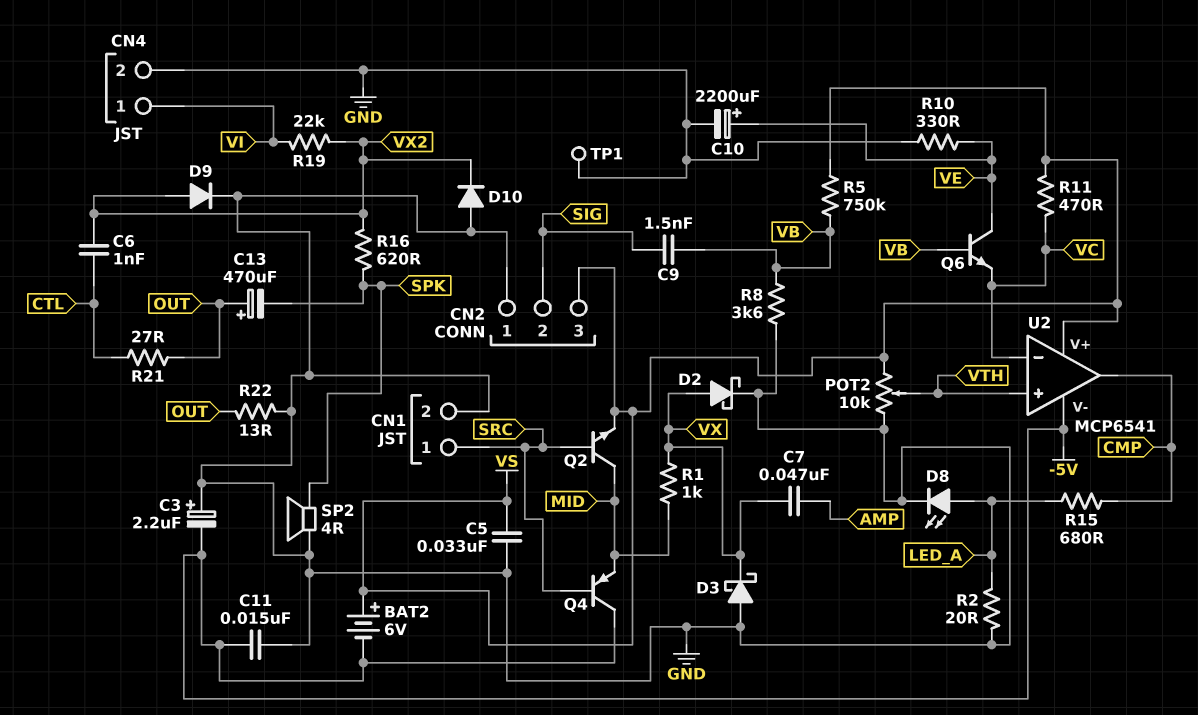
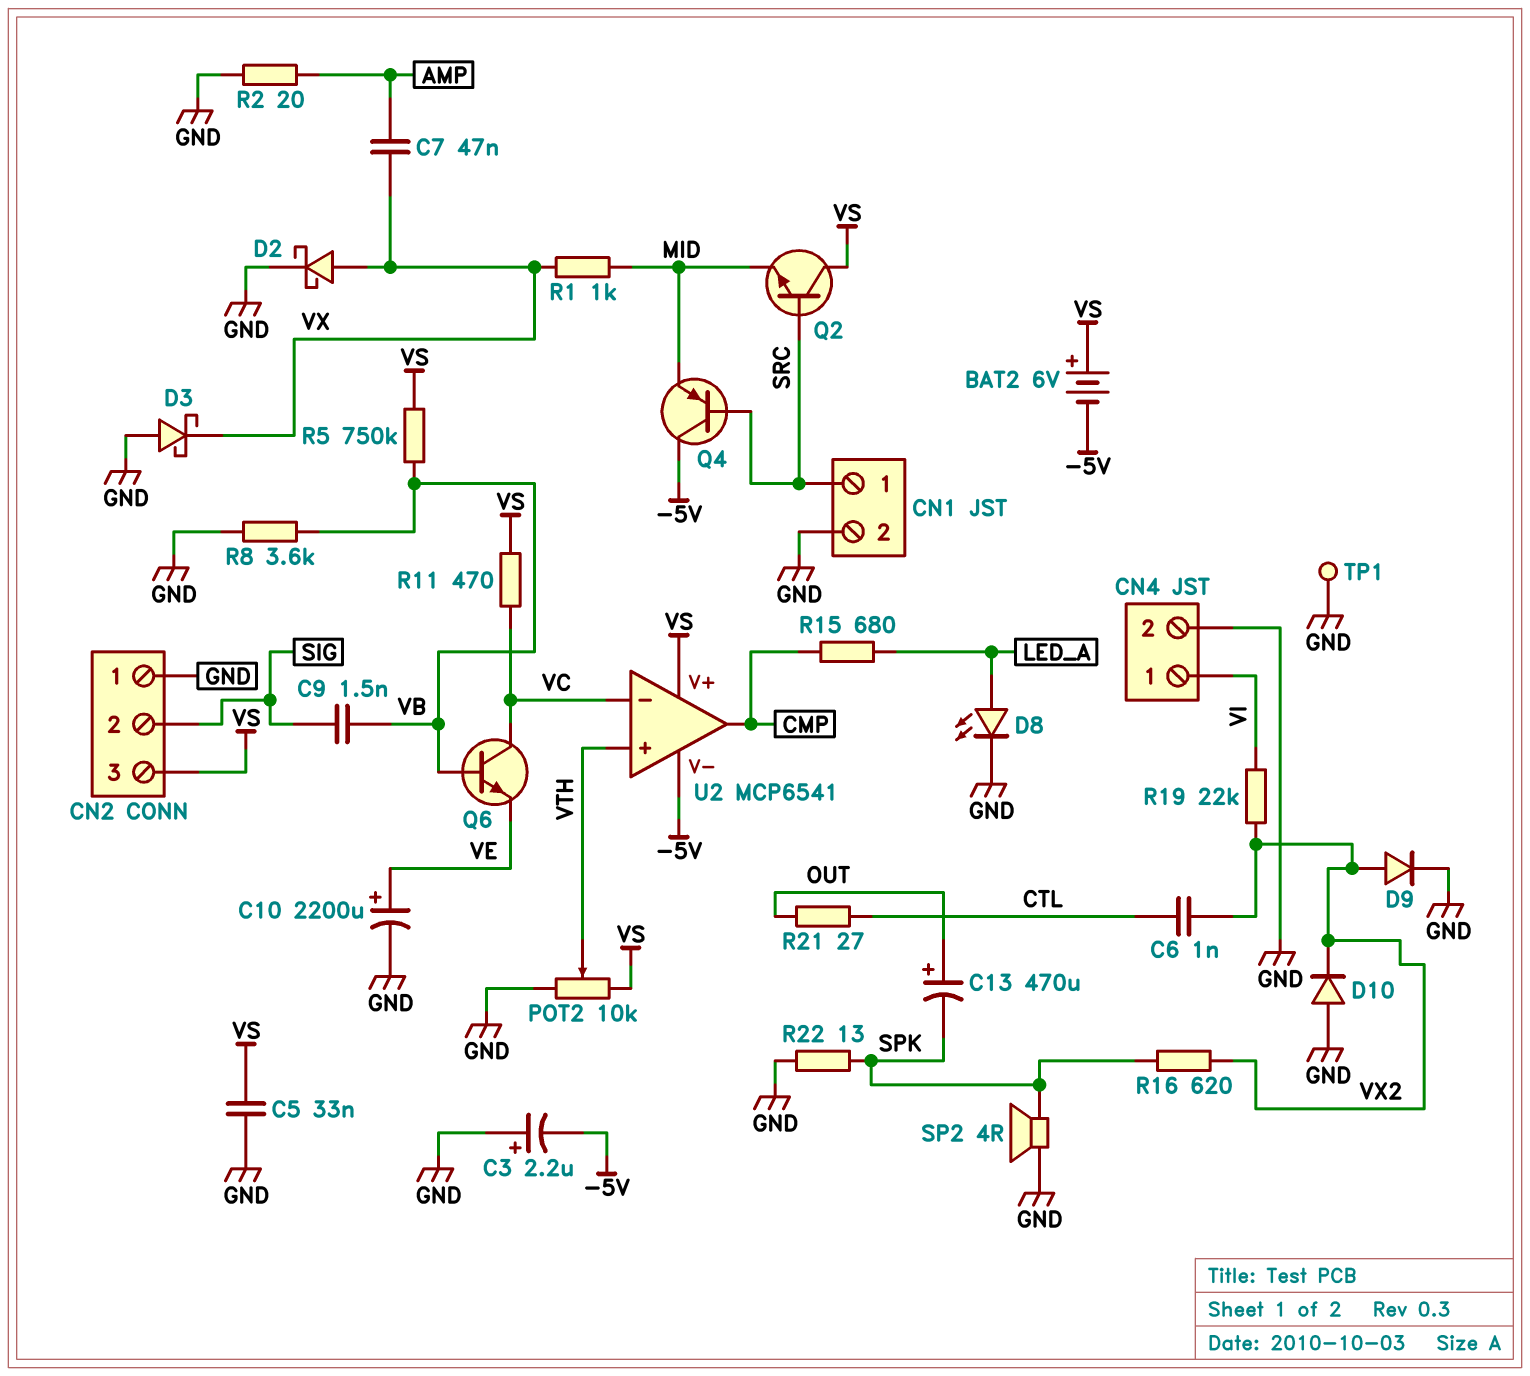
C11: 15nF (-5V, GND) -> none
Q2: NPN (B SRC, C MID, E VS) -> NPN (B SRC, C VS, E MID)
Q6: NPN (B VB, C VE, E VC) -> NPN (B VB, C VC, E VE)
R2: 20 (GND, LED_A) -> 20 (AMP, GND)
R10: 330 (GND, VE) -> none
R22: 13 (GND, OUT) -> 13 (GND, SPK)

